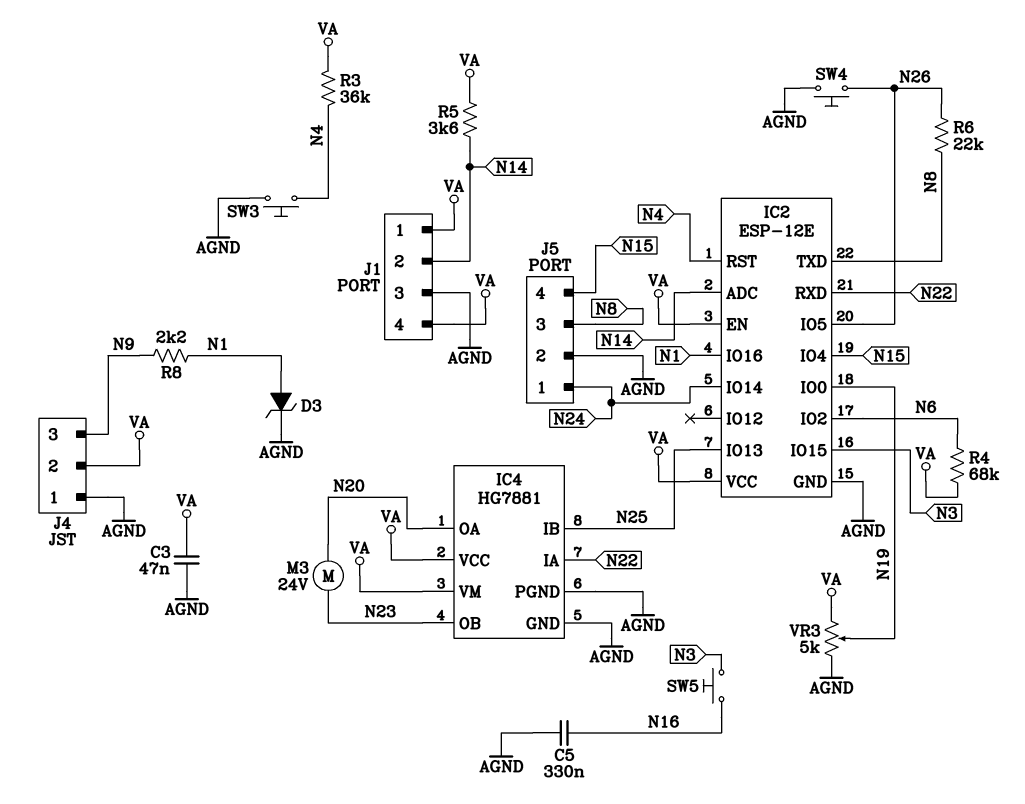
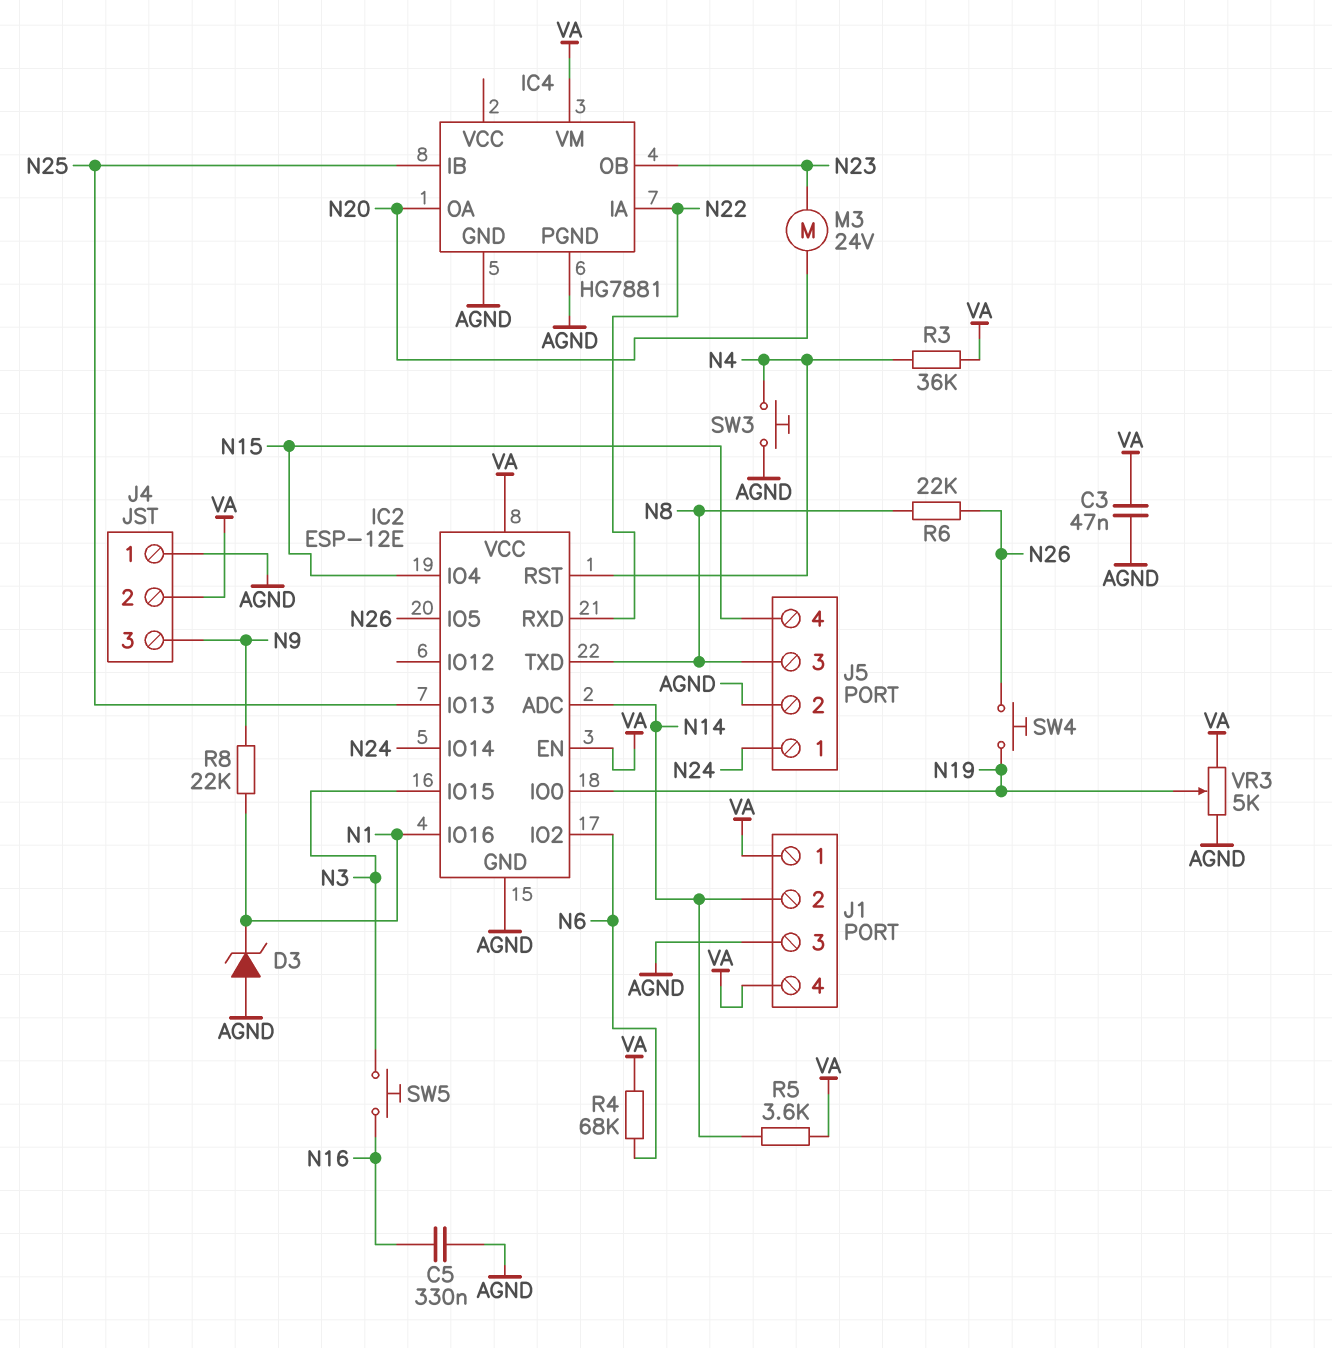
D3: zener (A N1, K AGND) -> zener (A AGND, K N1)
IC4 pin VCC: VA -> none
R8: 2.2k (N1, N9) -> 22k (N1, N9)
SW4: button (AGND, N26) -> button (N19, N26)

